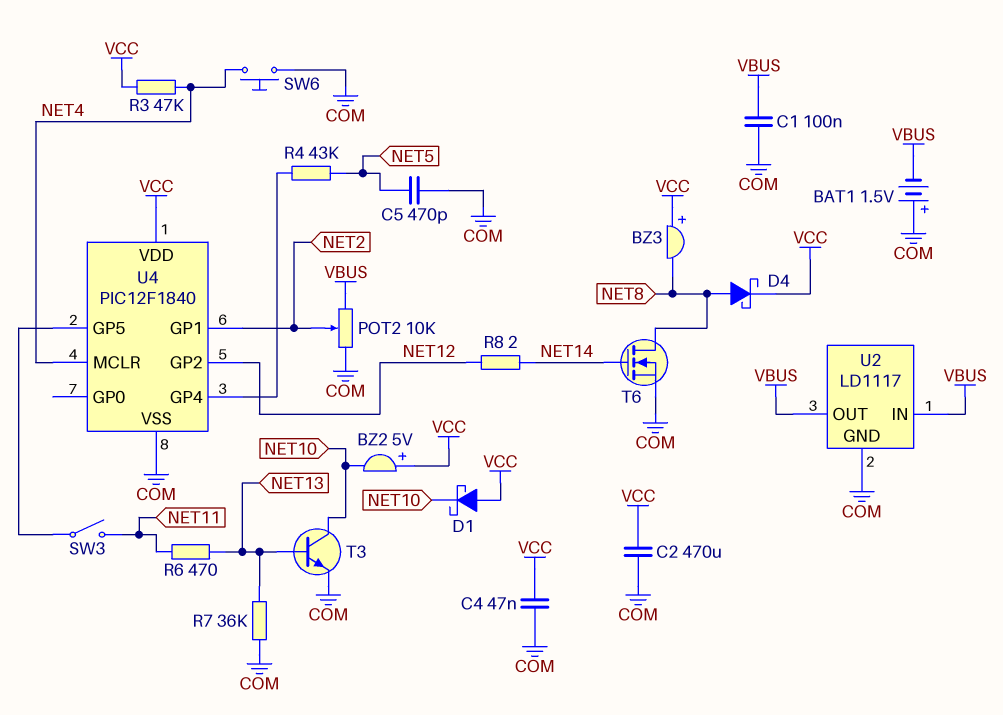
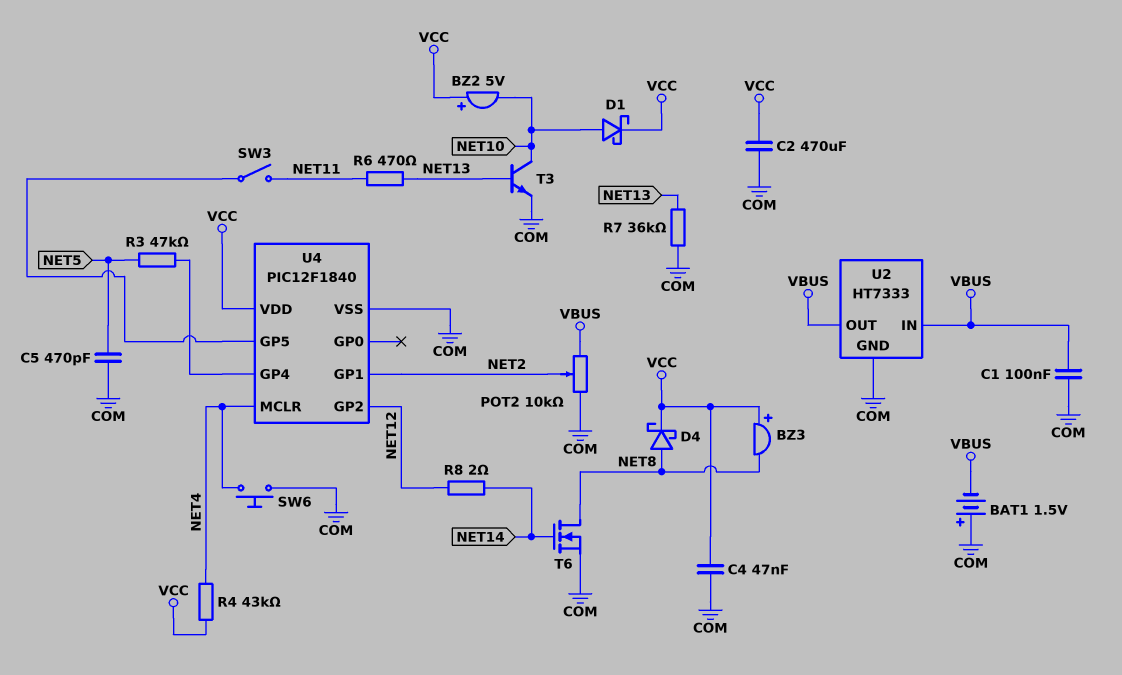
D1: schottky (A VCC, K NET10) -> schottky (A NET10, K VCC)
R3: 47k (NET4, VCC) -> 47k (NET5, U4/GP4)
R4: 43k (NET5, U4/GP4) -> 43k (NET4, VCC)
U2: LD1117 -> HT7333

